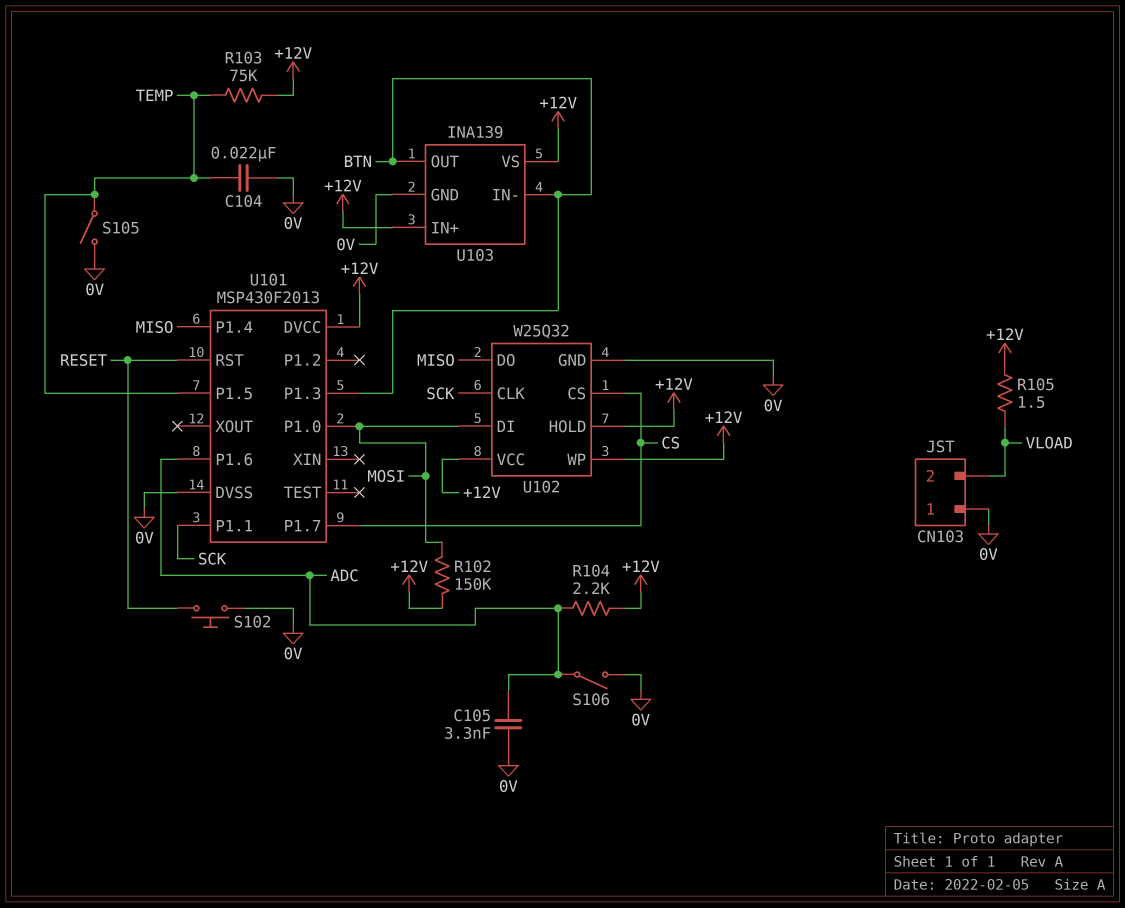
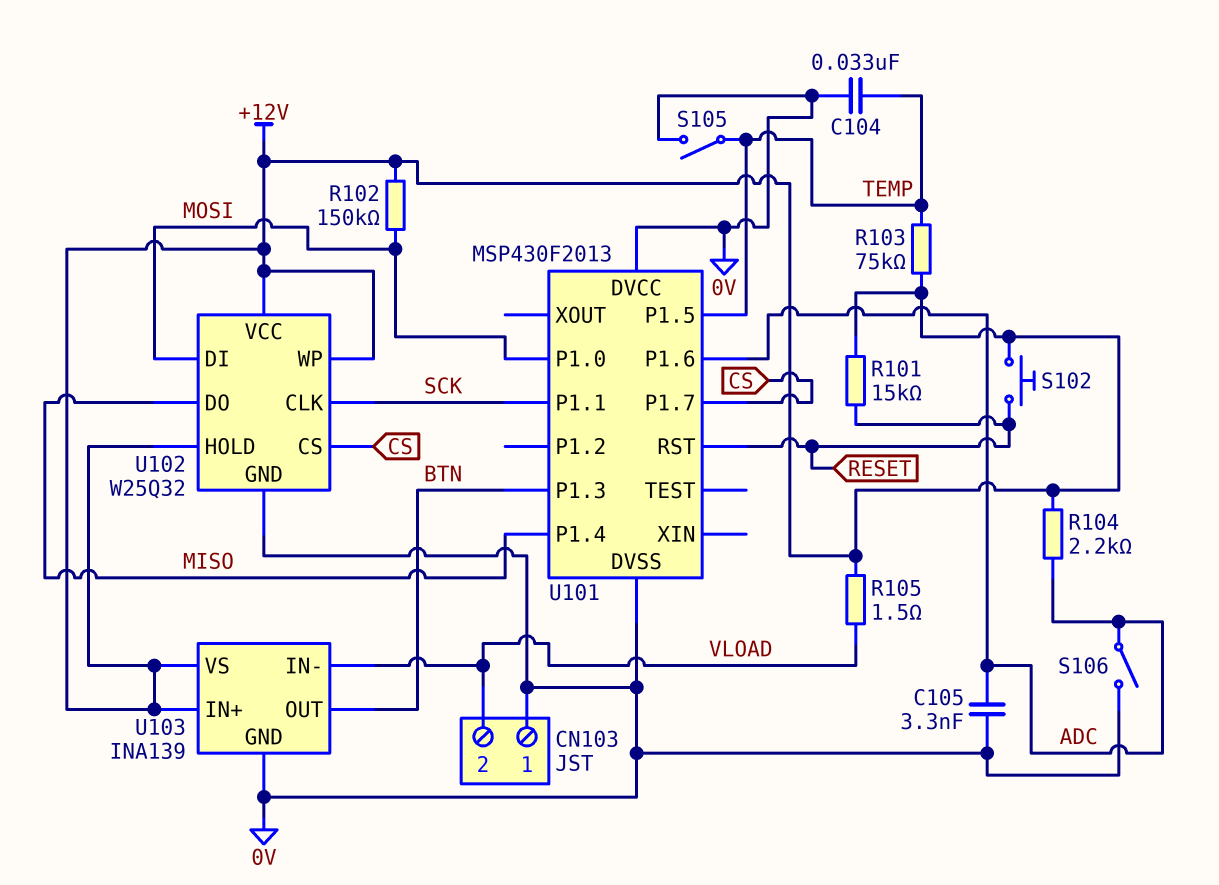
C104: 22nF (0V, TEMP) -> 33nF (0V, TEMP)
R101: none -> 15k (+12V, RESET)
S102: button (0V, RESET) -> button (+12V, RESET)
U101 pin DVCC: +12V -> 0V
U103 pin IN-: BTN -> VLOAD

